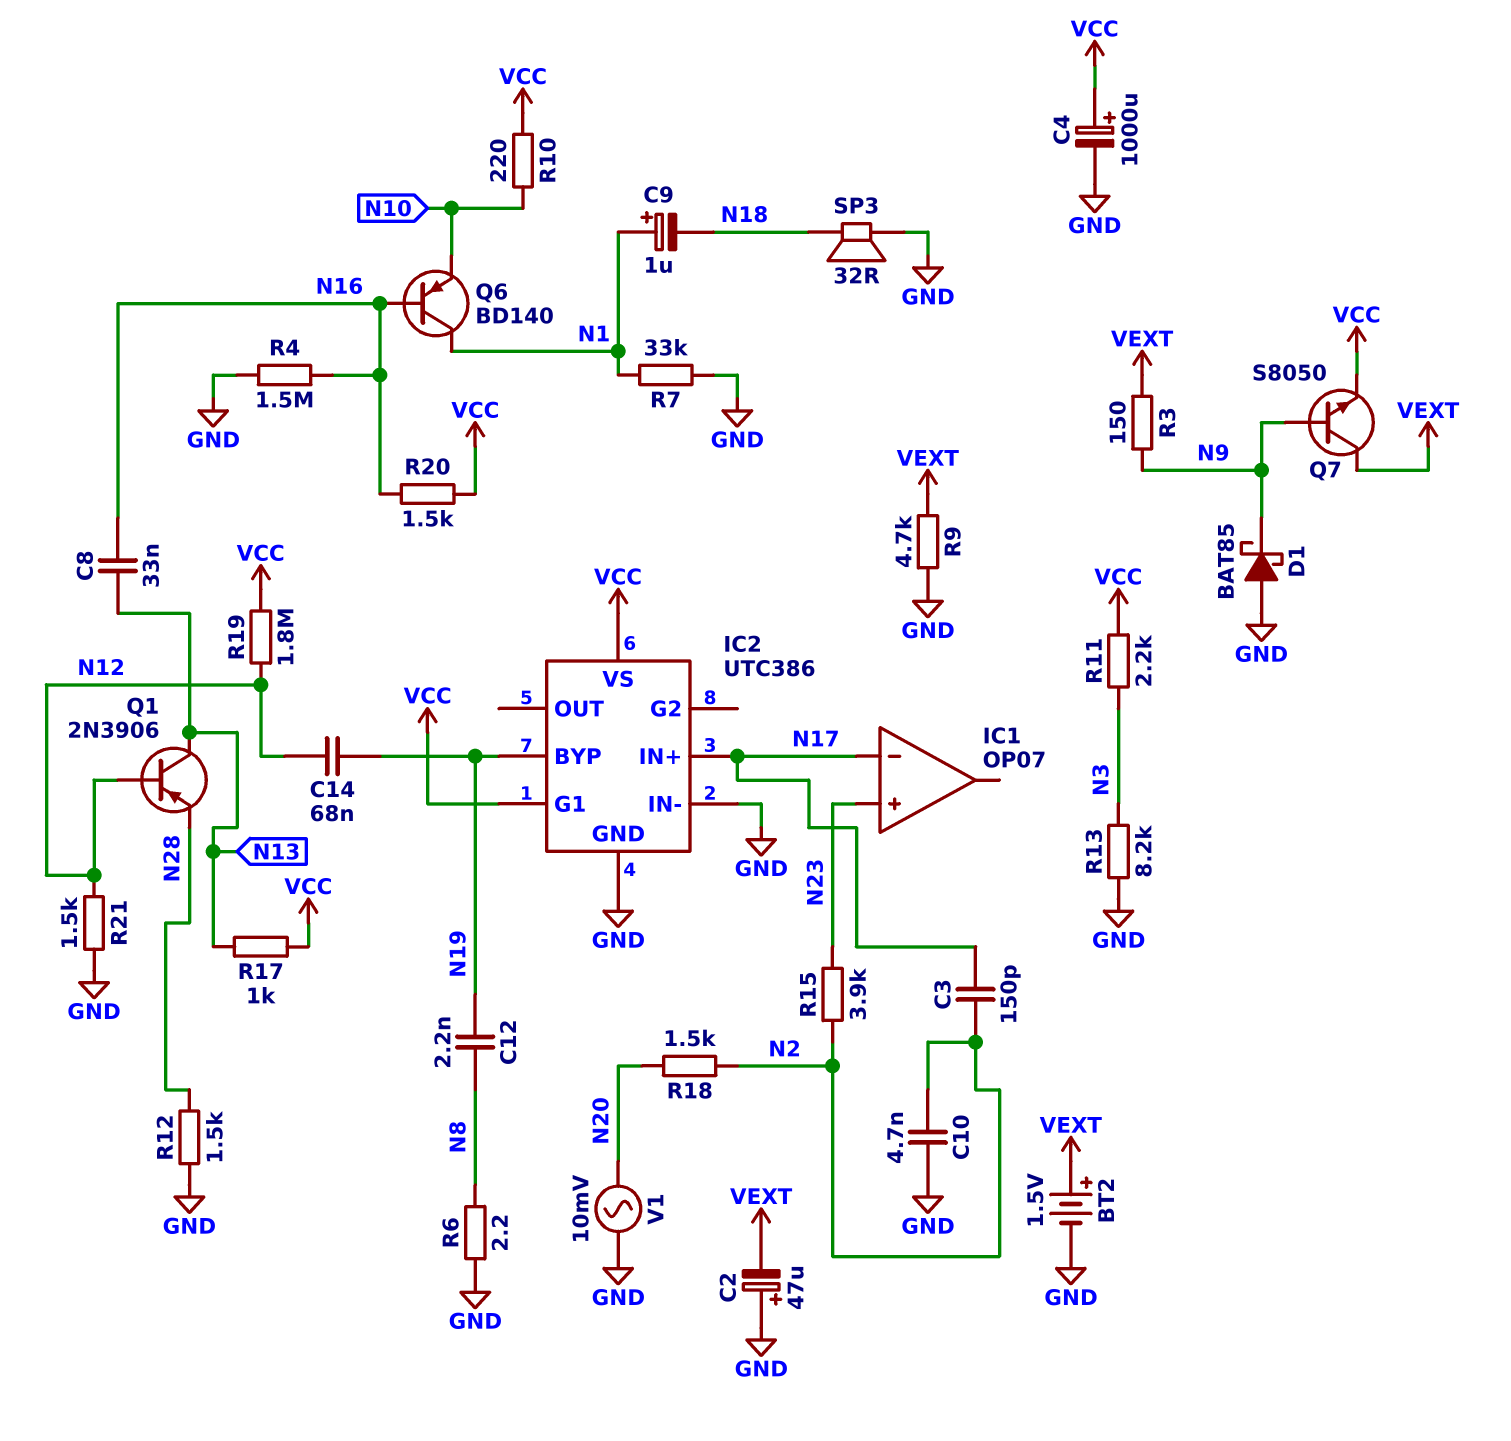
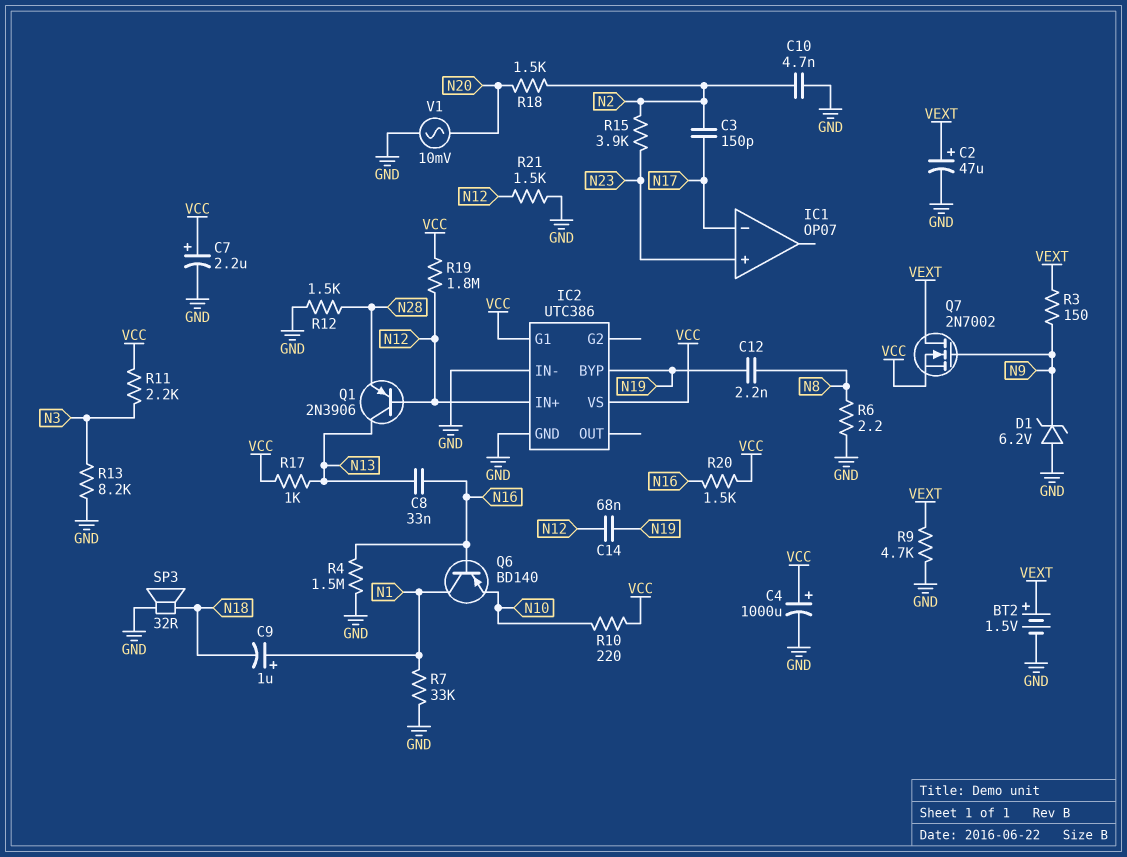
C2: 47uF (plus GND, minus VEXT) -> 47uF (plus VEXT, minus GND)
C7: none -> 2.2uF (plus VCC, minus GND)
D1: schottky BAT85 (A GND, K N9) -> zener 6.2V (A GND, K N9)
IC2 pin IN+: N17 -> N12
Q7: NPN S8050 (B N9, C VEXT, E VCC) -> NMOS 2N7002 (G N9, D VEXT, S VCC)

